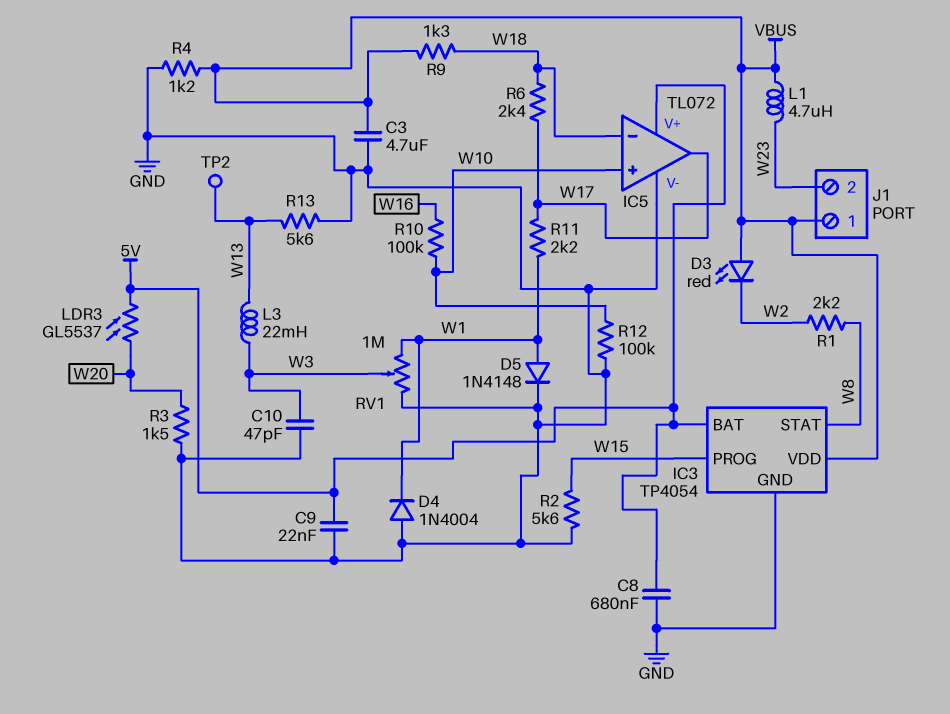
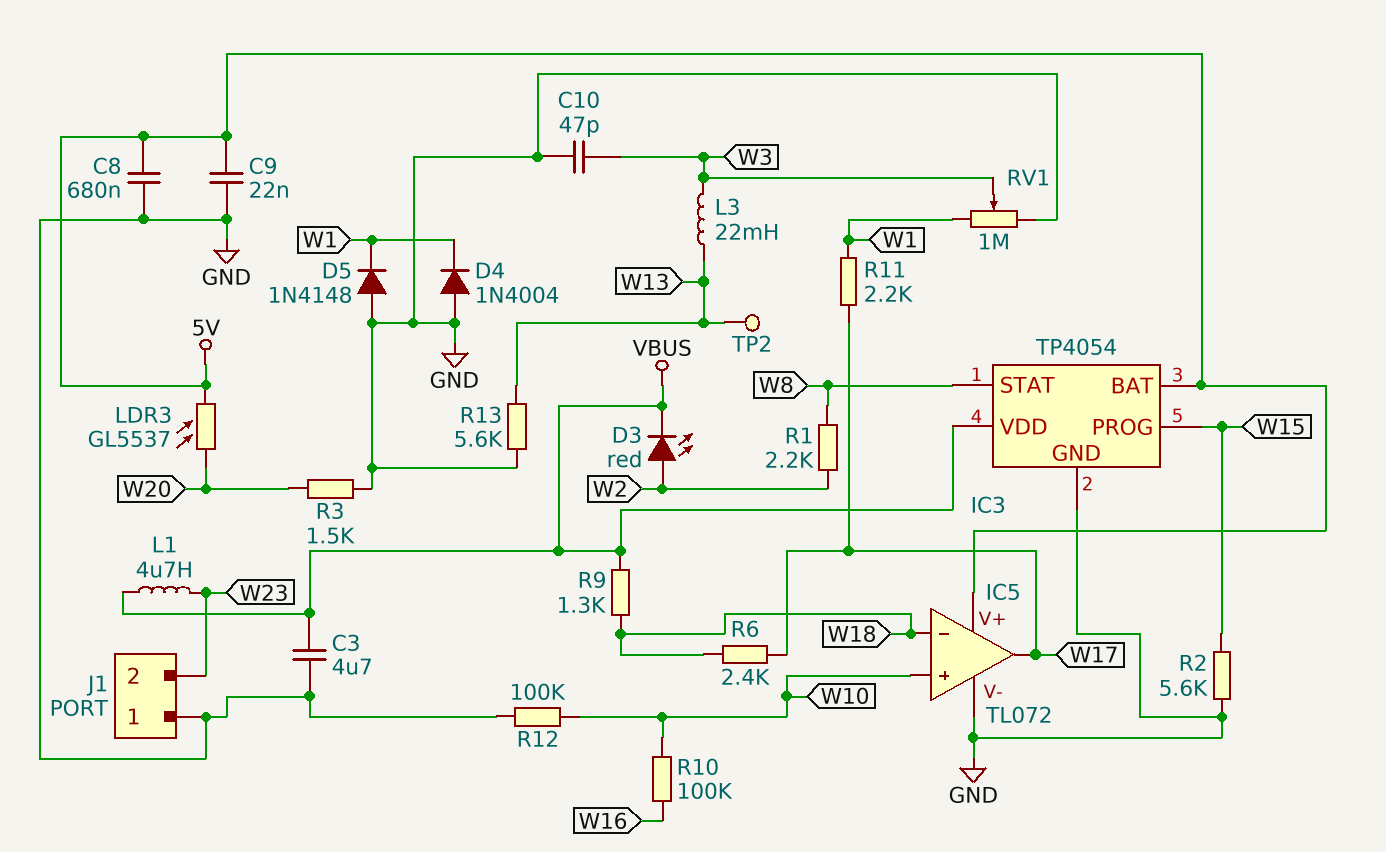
D3: LED red (A VBUS, K W2) -> LED red (A W2, K VBUS)
D5: diode 1N4148 (A W1, K GND) -> diode 1N4148 (A GND, K W1)
J1 pin 1: VBUS -> GND
R4: 1.2k (GND, VBUS) -> none

